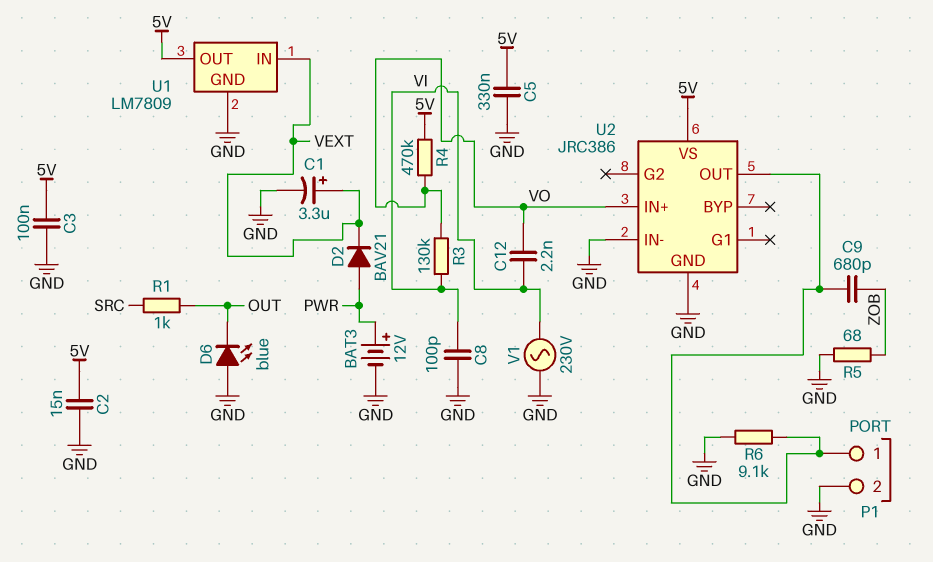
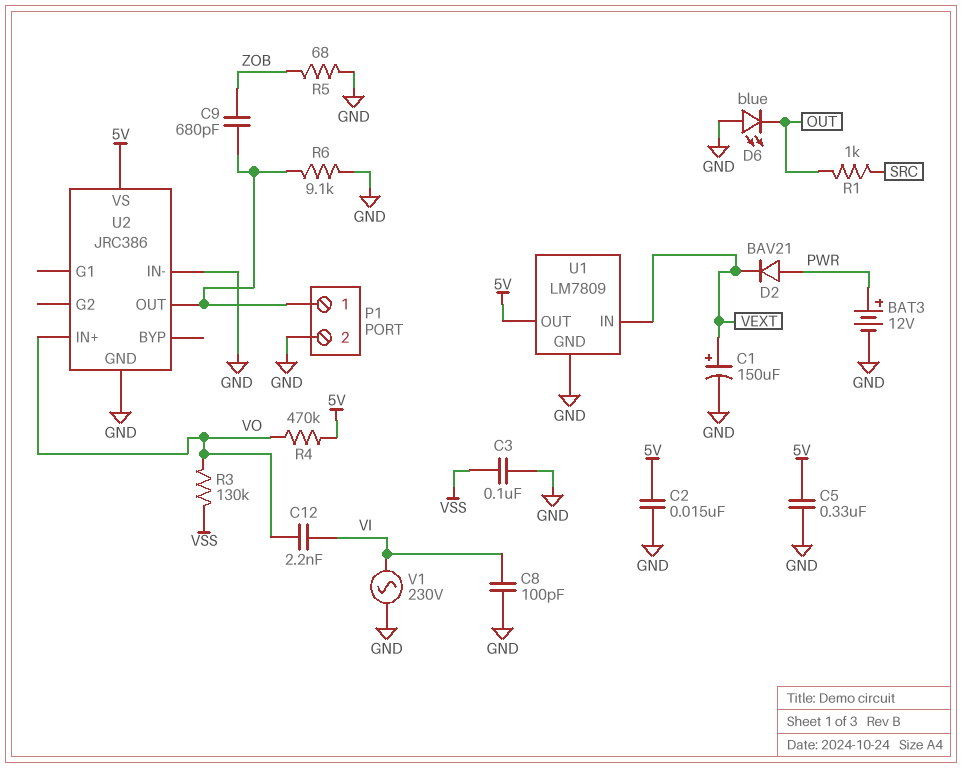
C1: 3.3uF (plus VEXT, minus GND) -> 150uF (plus VEXT, minus GND)
C3: 100nF (5V, GND) -> 100nF (GND, VSS)
R3: 130k (VI, VO) -> 130k (VO, VSS)

